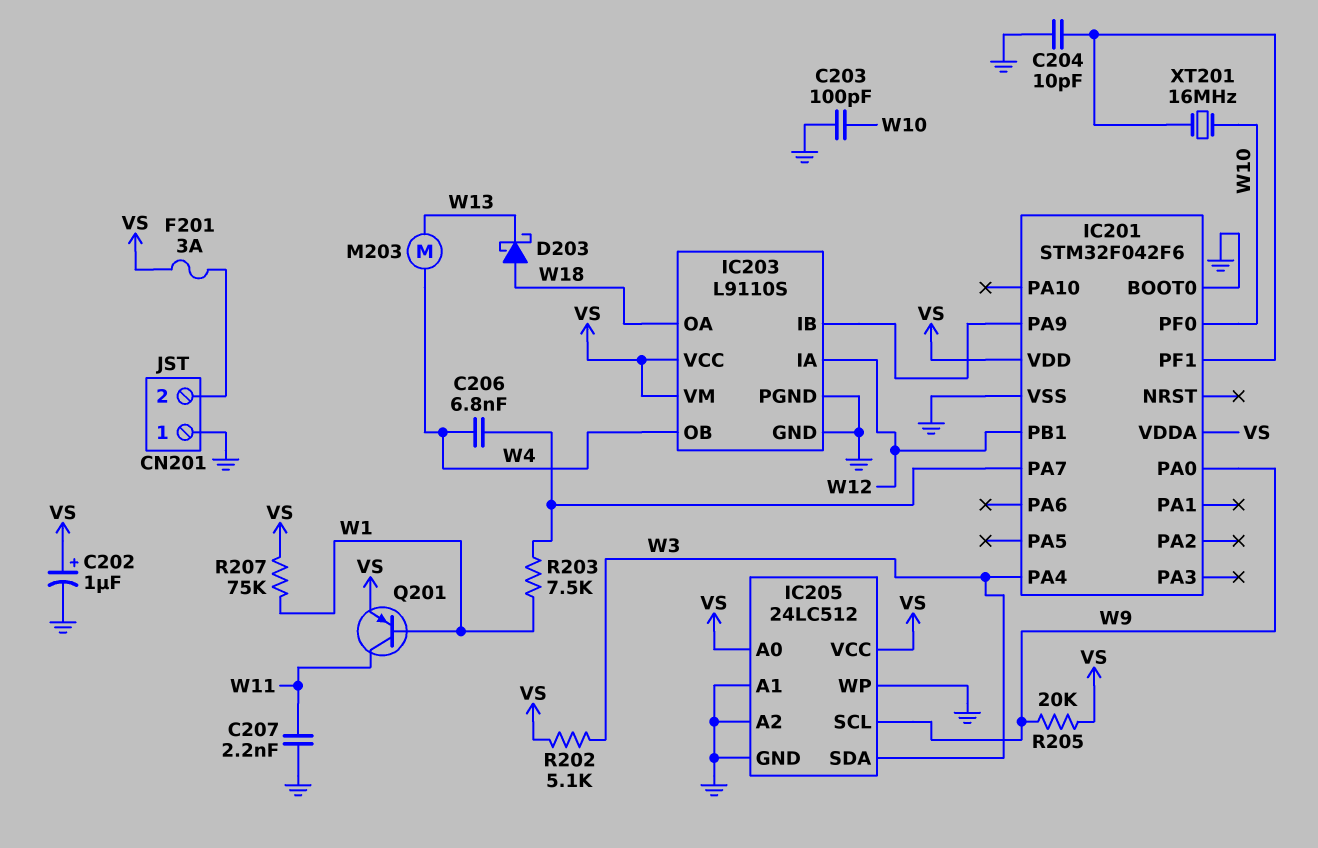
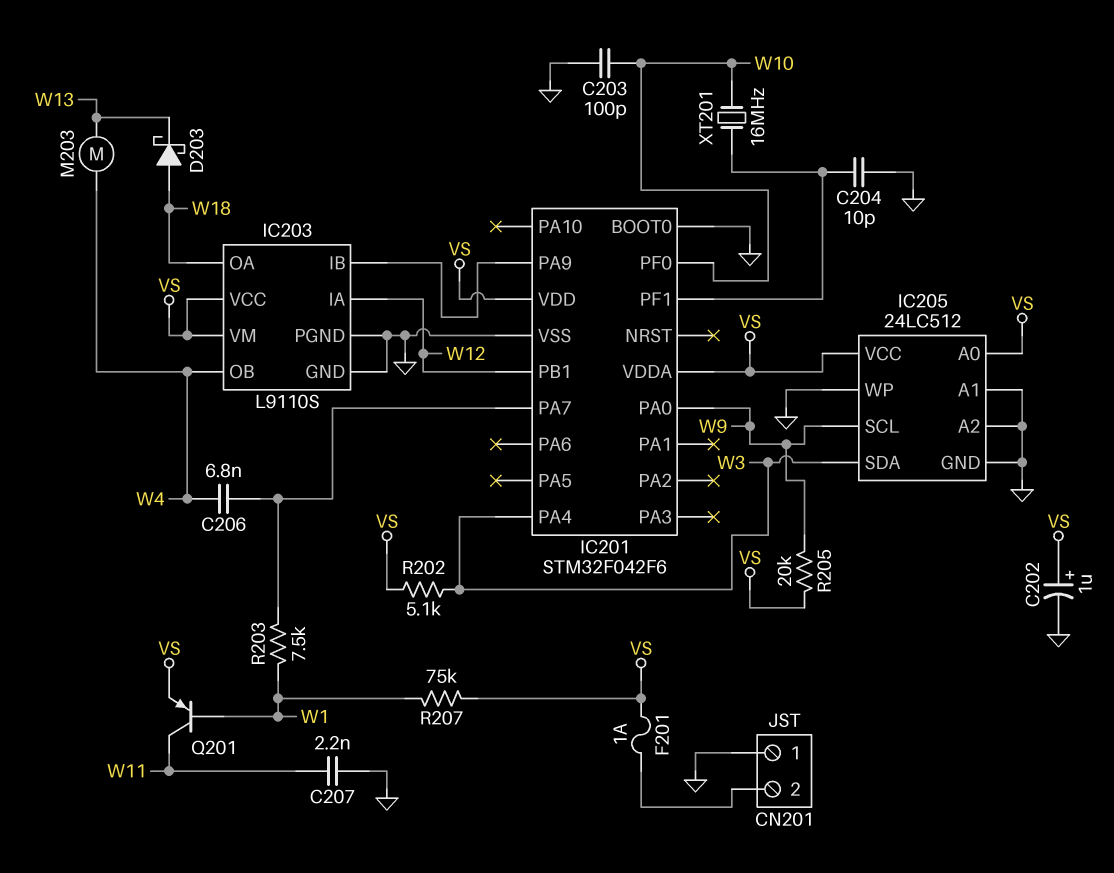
F201: 3A (CN201/2, VS) -> 1A (CN201/2, VS)

